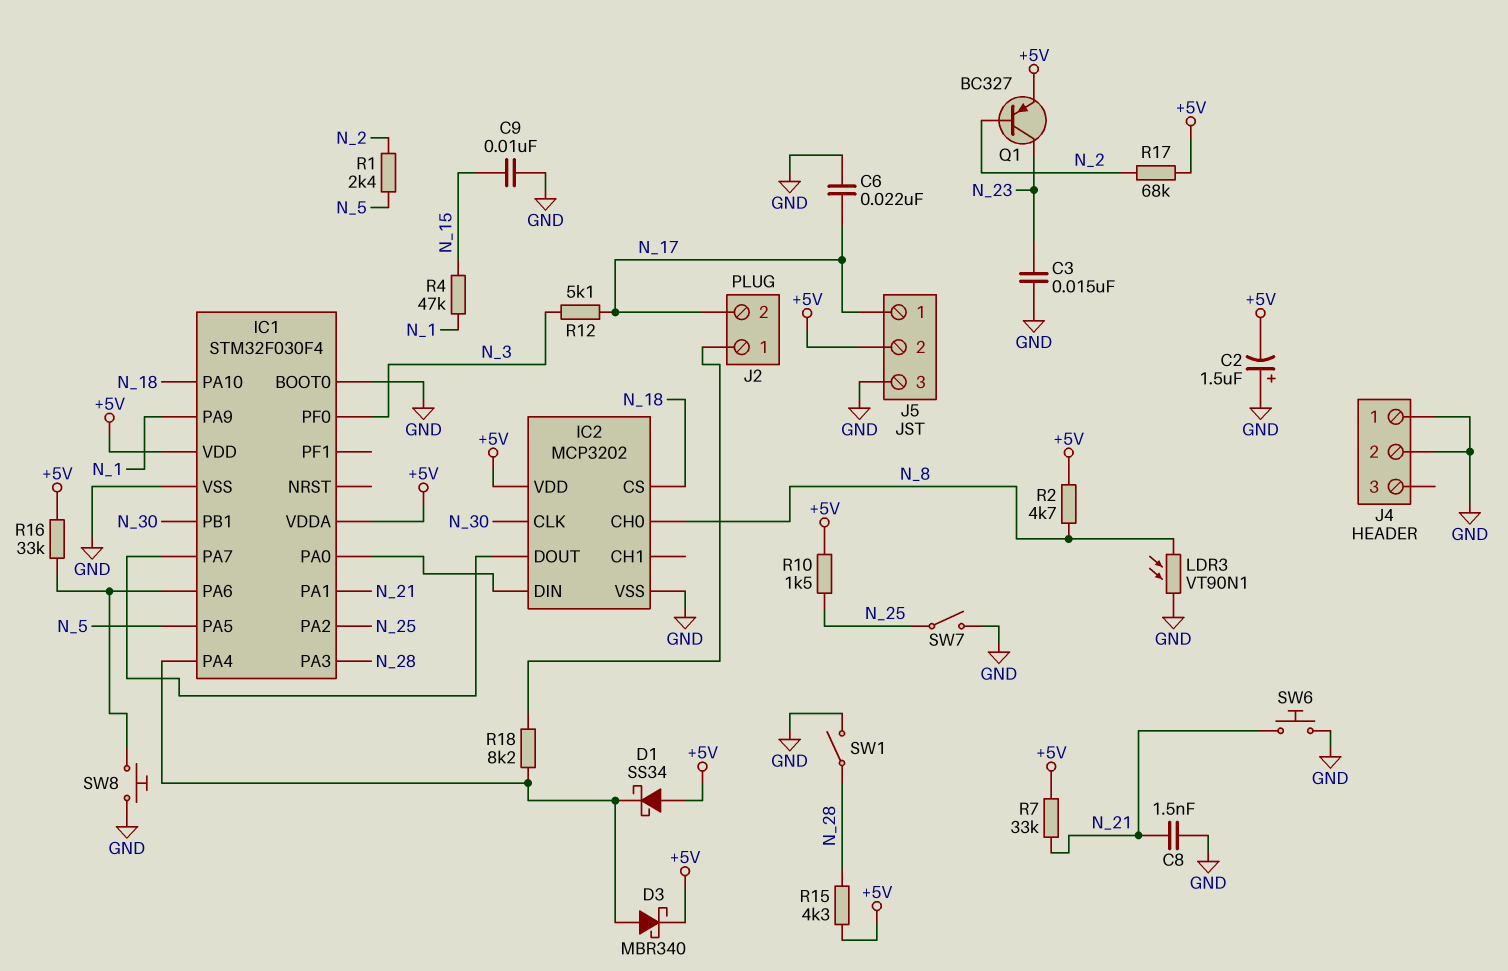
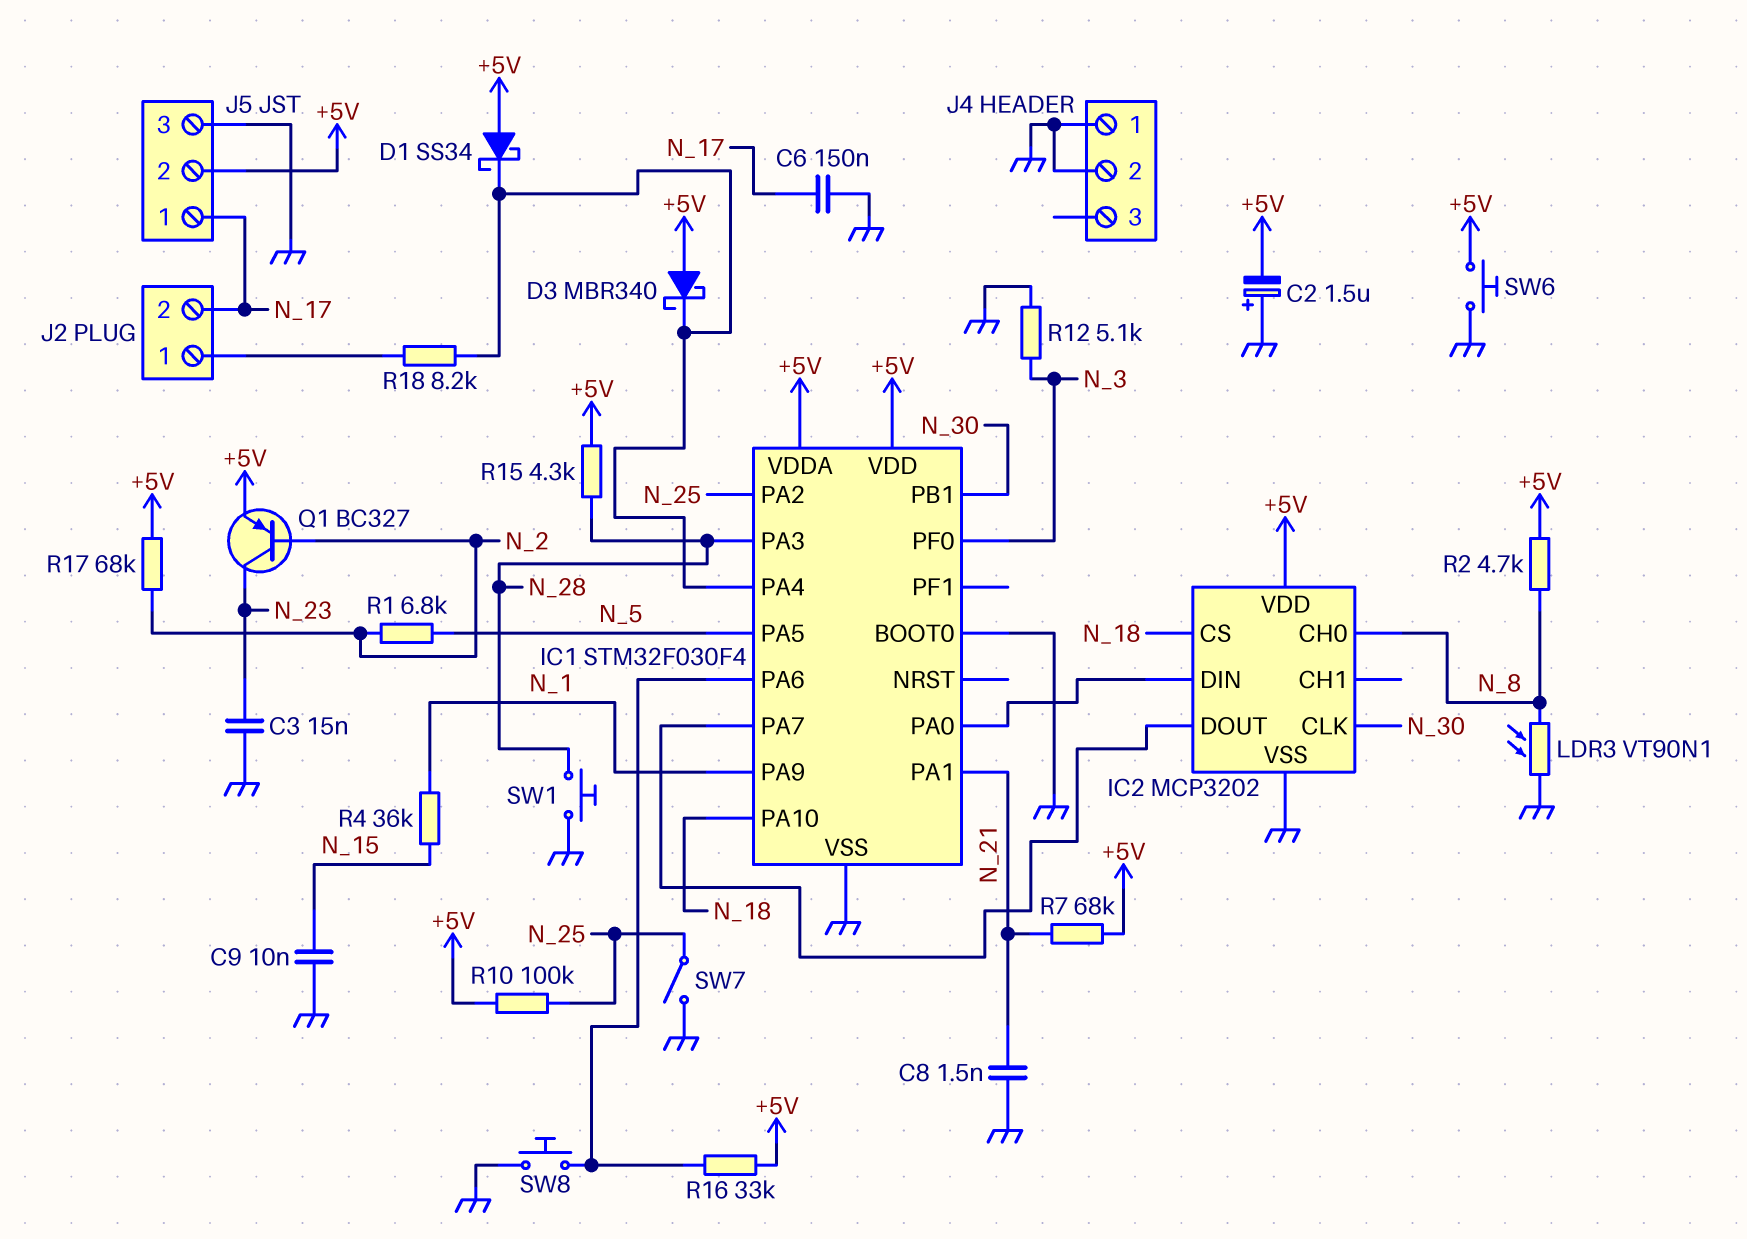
C6: 22nF (GND, N_17) -> 150nF (GND, N_17)
D3: schottky MBR340 (A IC1/PA4, K +5V) -> schottky MBR340 (A +5V, K IC1/PA4)
R1: 2.4k (N_2, N_5) -> 6.8k (N_2, N_5)
R4: 47k (N_1, N_15) -> 36k (N_1, N_15)
R7: 33k (+5V, N_21) -> 68k (+5V, N_21)
R10: 1.5k (+5V, N_25) -> 100k (+5V, N_25)
R12: 5.1k (N_3, N_17) -> 5.1k (GND, N_3)
SW1: switch (GND, N_28) -> button (GND, N_28)
SW6: button (GND, N_21) -> button (+5V, GND)

